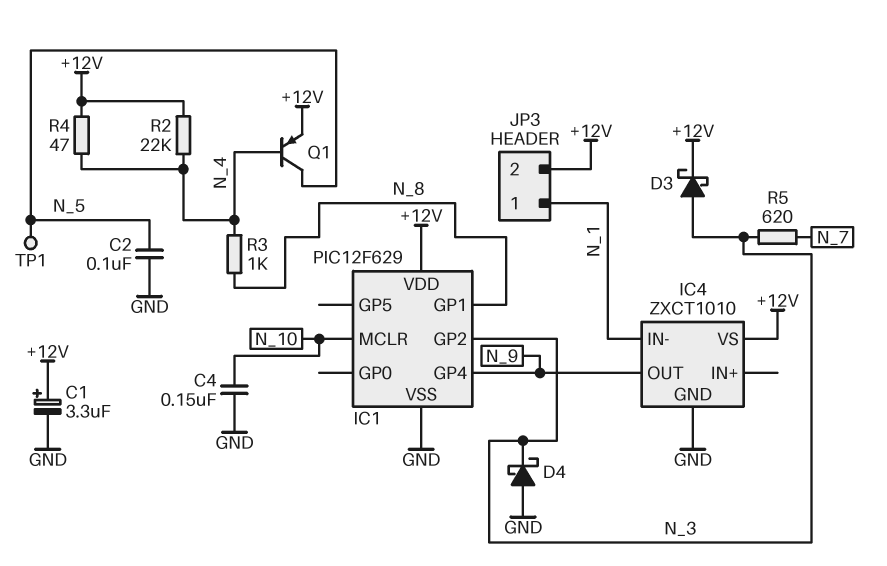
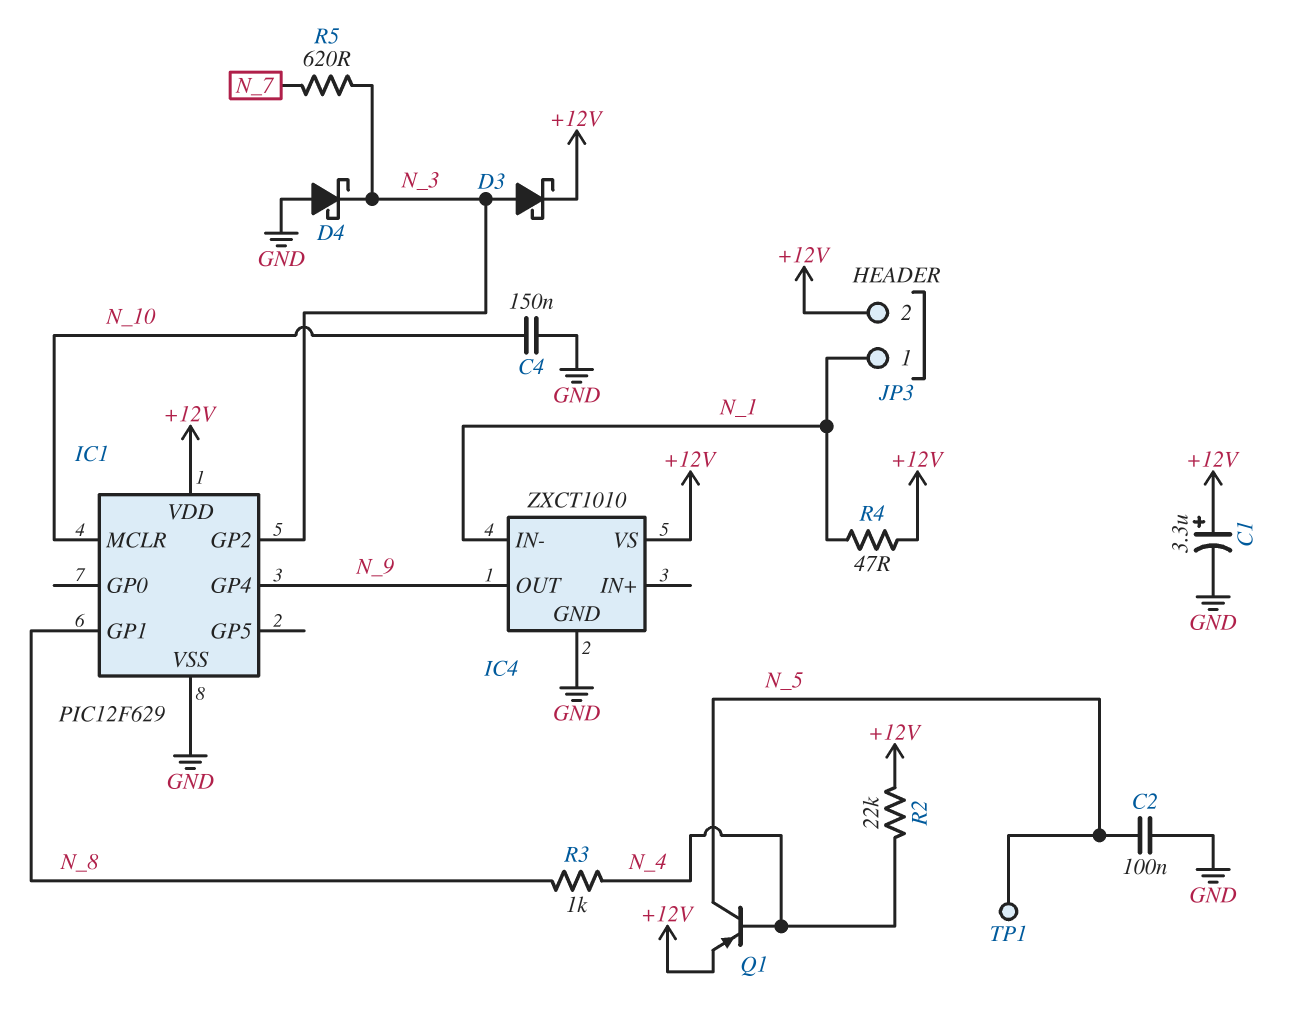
R4: 47 (+12V, N_4) -> 47 (+12V, N_1)

